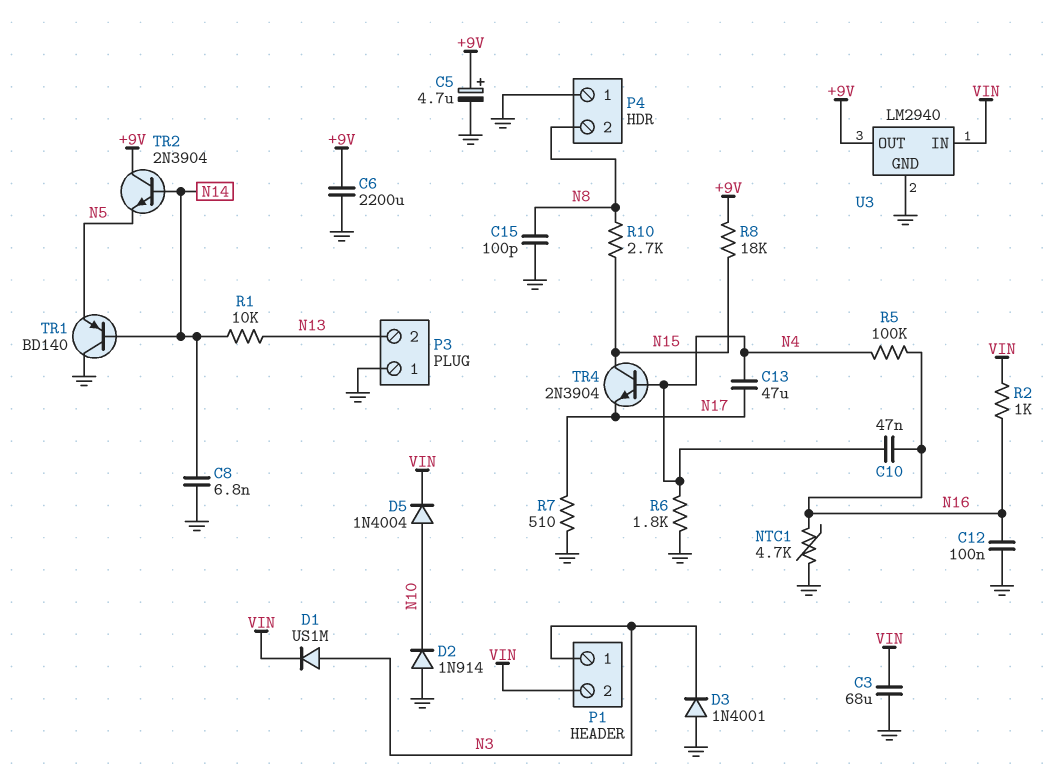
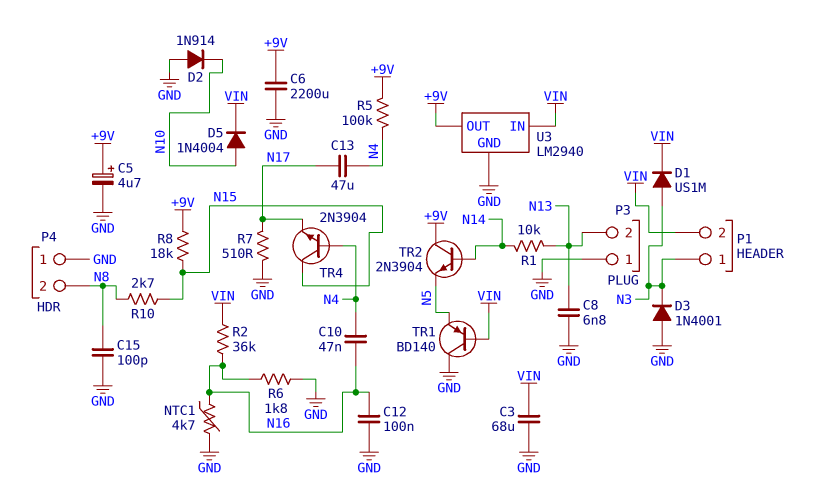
C8: 6.8nF (GND, N14) -> 6.8nF (GND, N13)
R2: 1k (N16, VIN) -> 36k (N16, VIN)
R5: 100k (N4, N16) -> 100k (+9V, N4)
R6: 1.8k (GND, N4) -> 1.8k (GND, N16)
TR1: PNP BD140 (B N14, C GND, E N5) -> PNP BD140 (B VIN, C GND, E N5)

